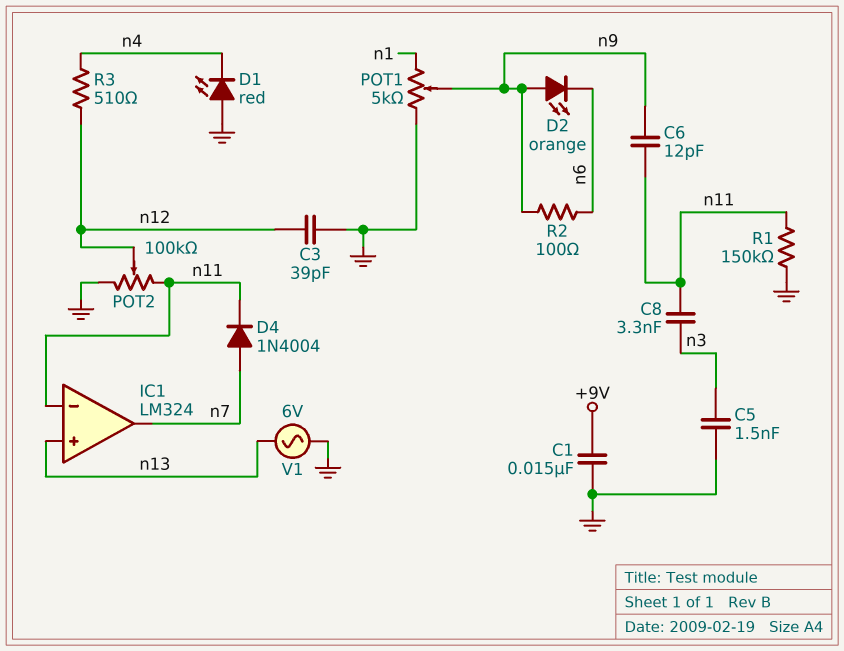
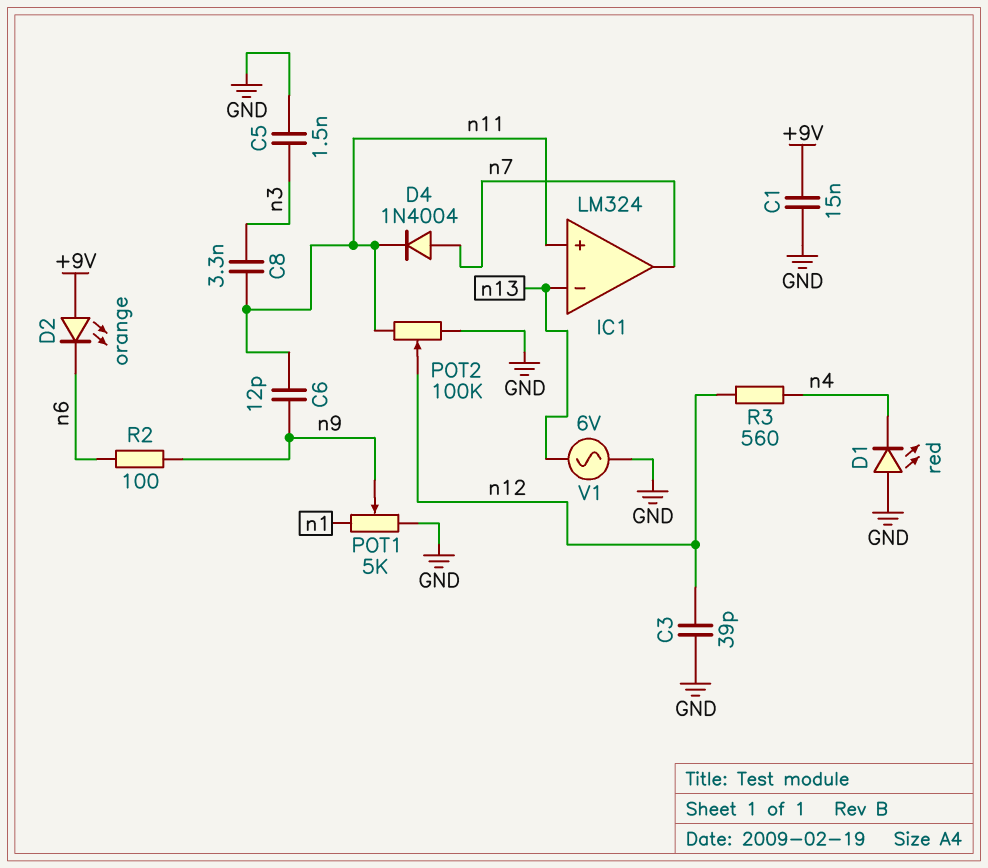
D2: LED orange (A n9, K n6) -> LED orange (A +9V, K n6)
IC1 pin in+: n13 -> n11
IC1 pin in-: n11 -> n13
R1: 150k (GND, n11) -> none
R3: 510 (n4, n12) -> 560 (n4, n12)

